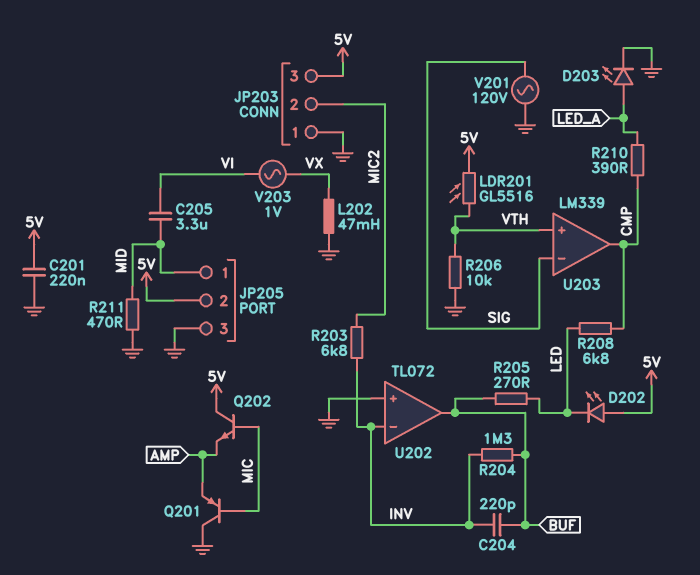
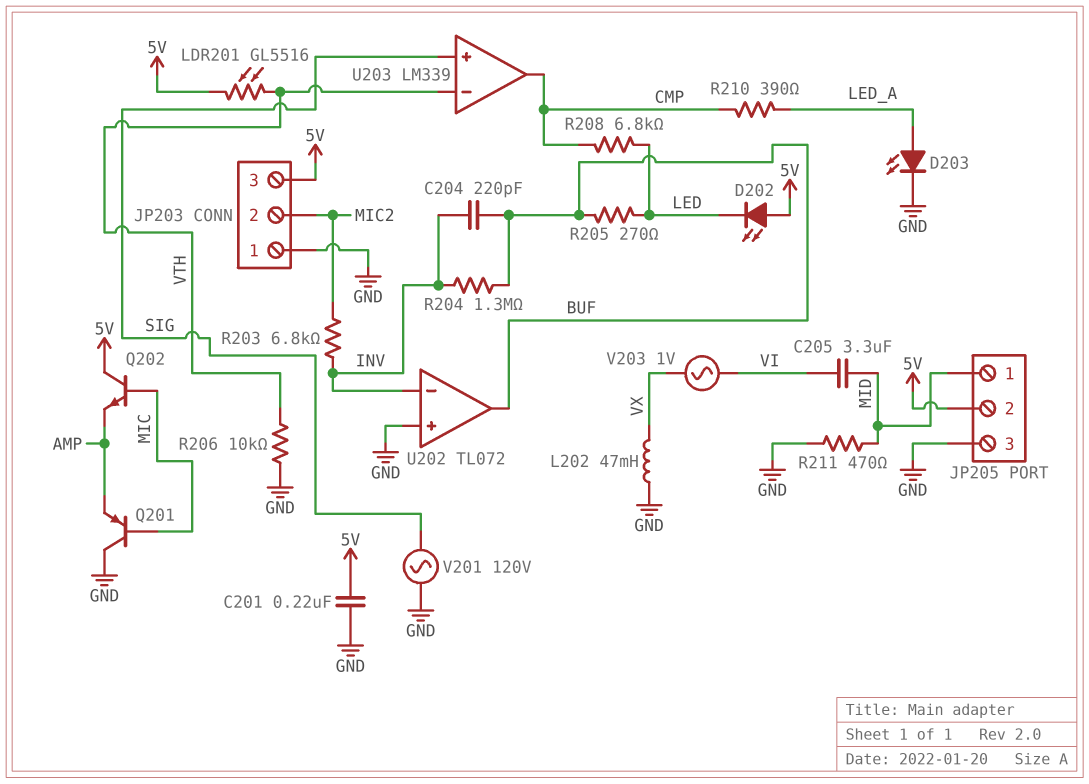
U203 pin in+: VTH -> SIG
U203 pin in-: SIG -> VTH

